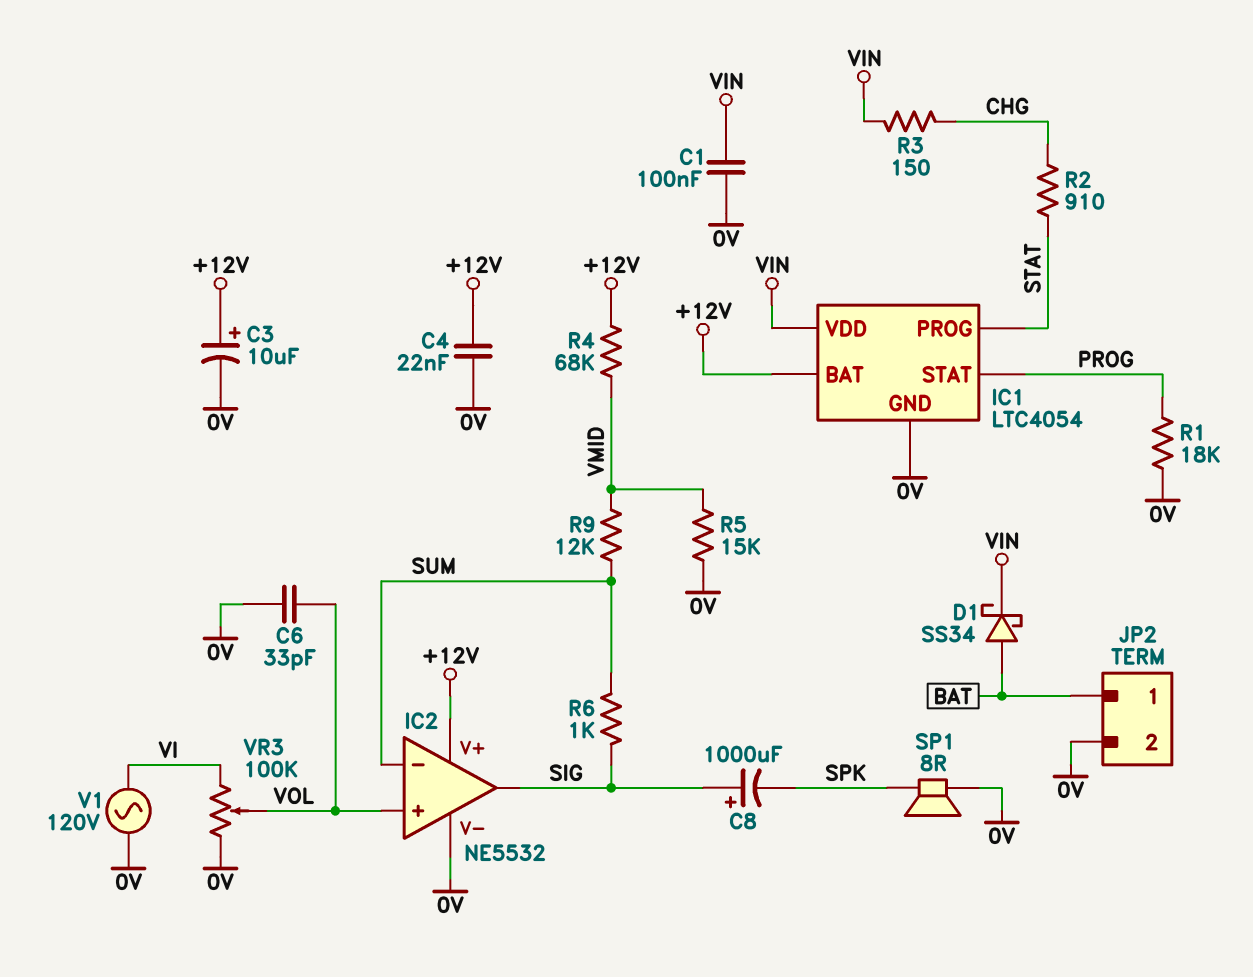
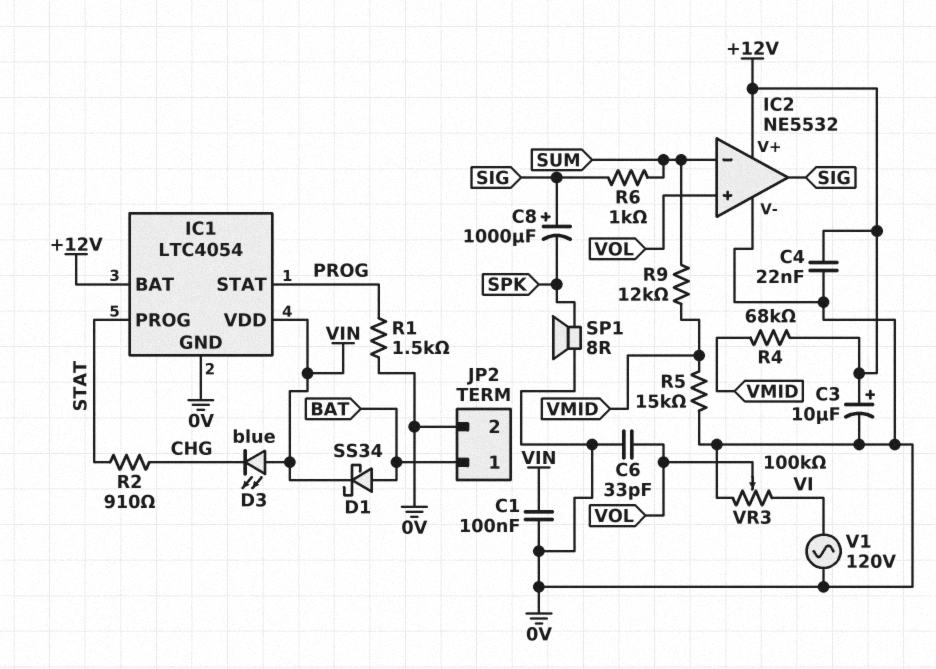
D3: none -> LED blue (A VIN, K CHG)
R1: 18k (0V, PROG) -> 1.5k (0V, PROG)
R3: 150 (CHG, VIN) -> none

